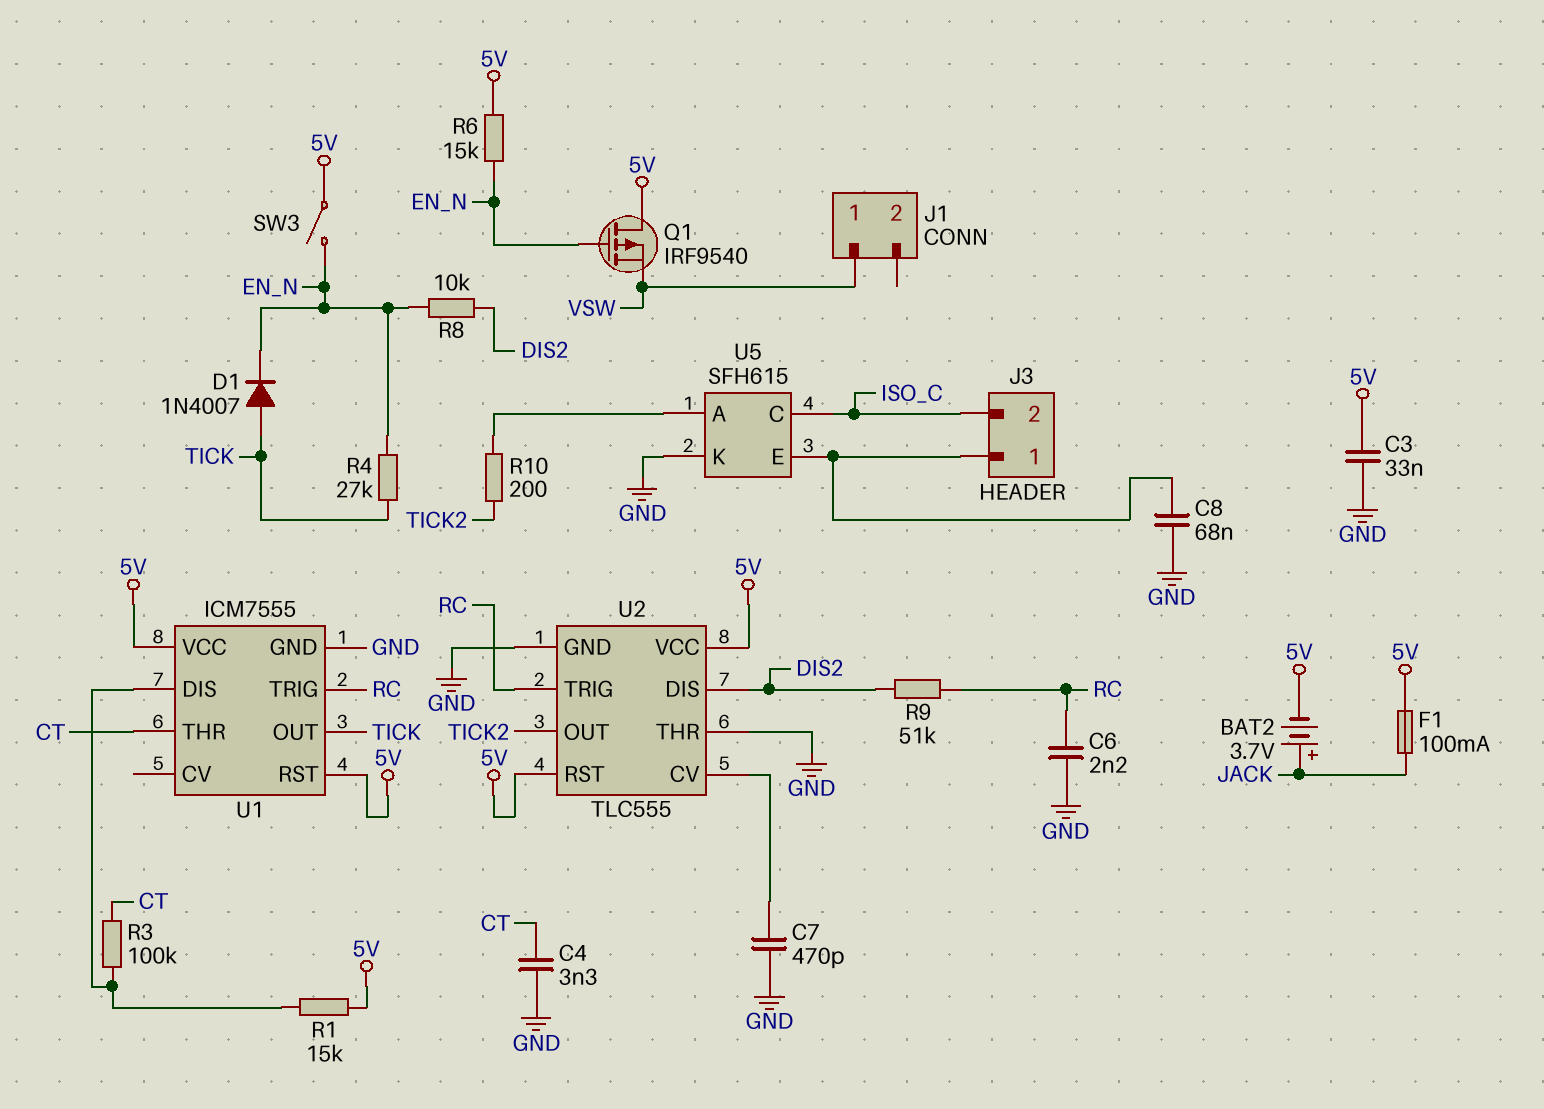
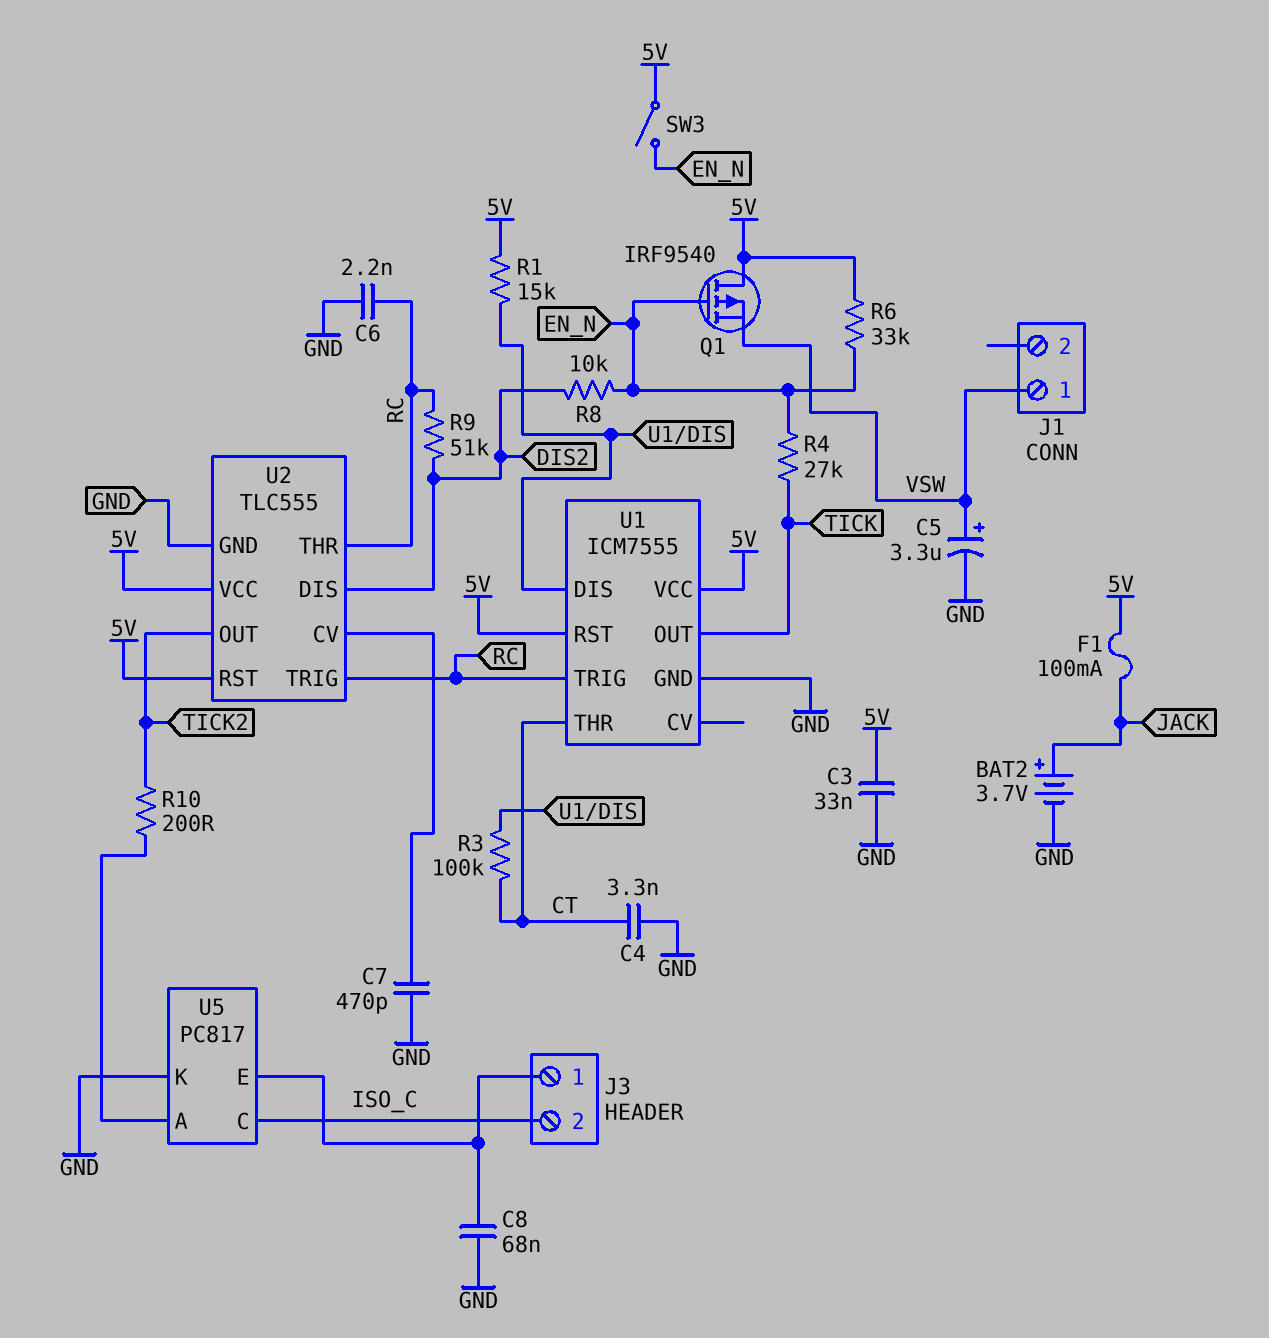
BAT2: 3.7V (plus JACK, minus 5V) -> 3.7V (plus JACK, minus GND)
C5: none -> 3.3uF (plus VSW, minus GND)
D1: diode 1N4007 (A TICK, K EN_N) -> none
R6: 15k (5V, EN_N) -> 33k (5V, EN_N)
U2 pin THR: GND -> RC
U5: SFH615 -> PC817

